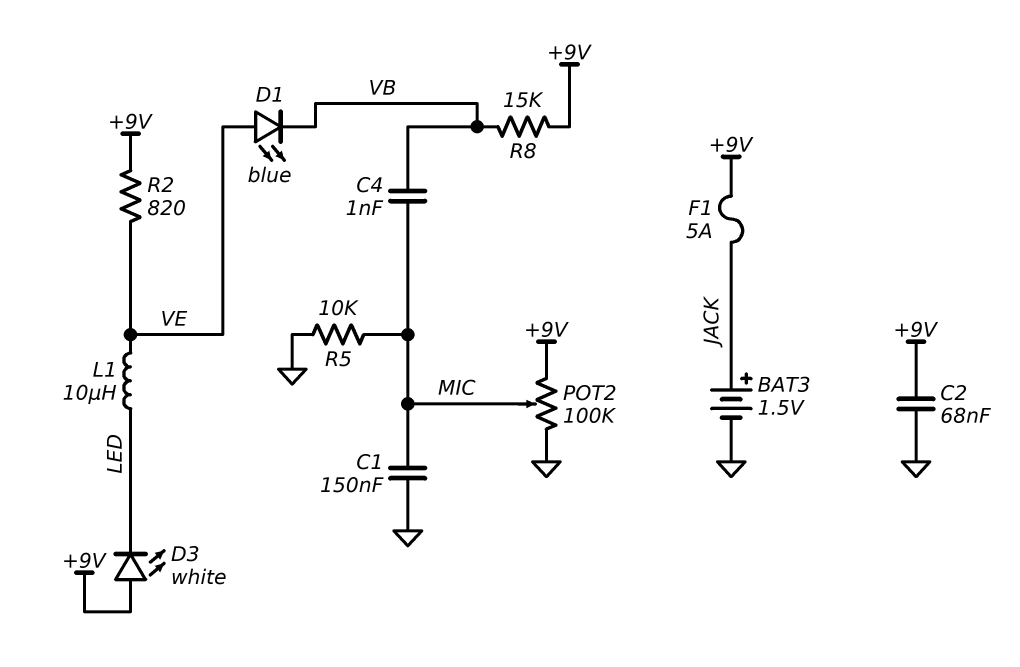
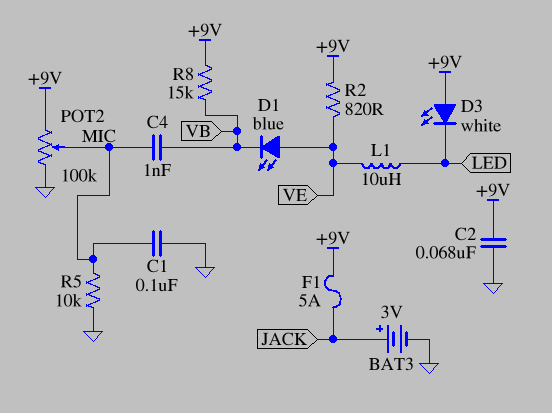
BAT3: 1.5V (plus JACK, minus GND) -> 3V (plus JACK, minus GND)
C1: 150nF (GND, MIC) -> 100nF (GND, MIC)

